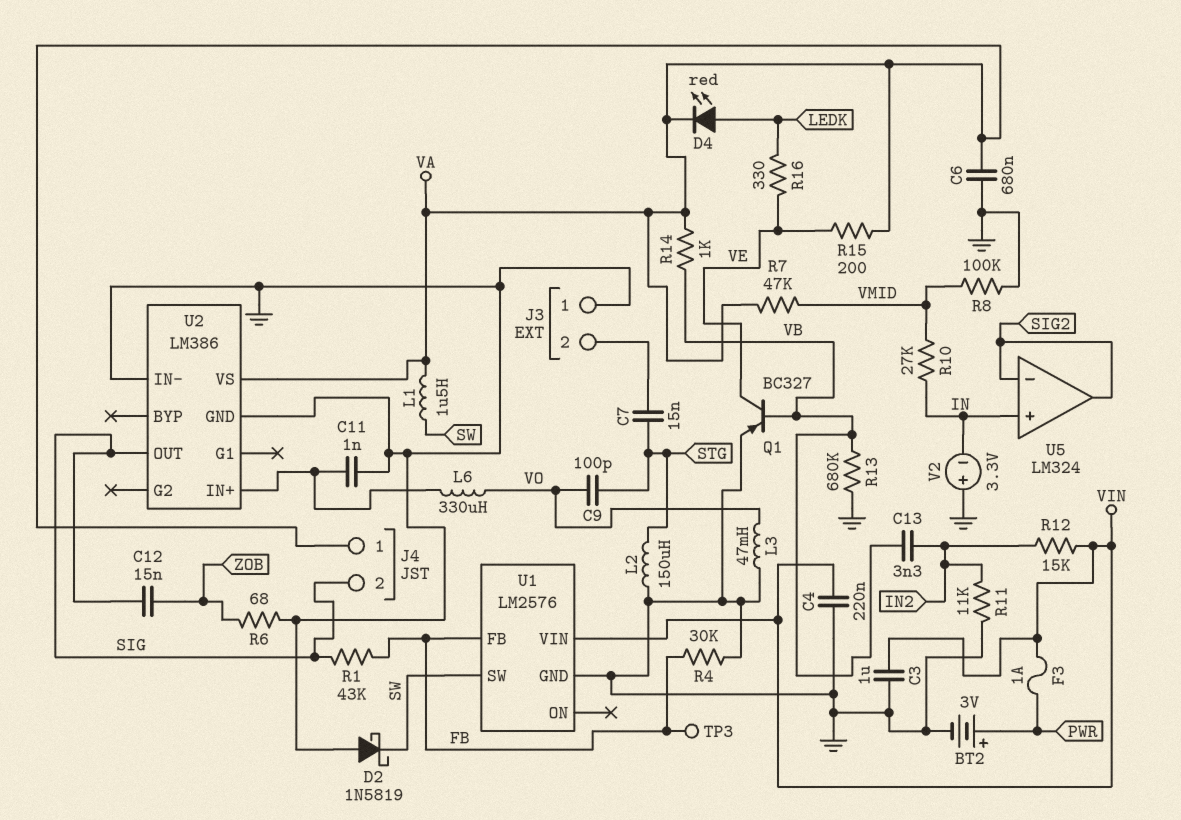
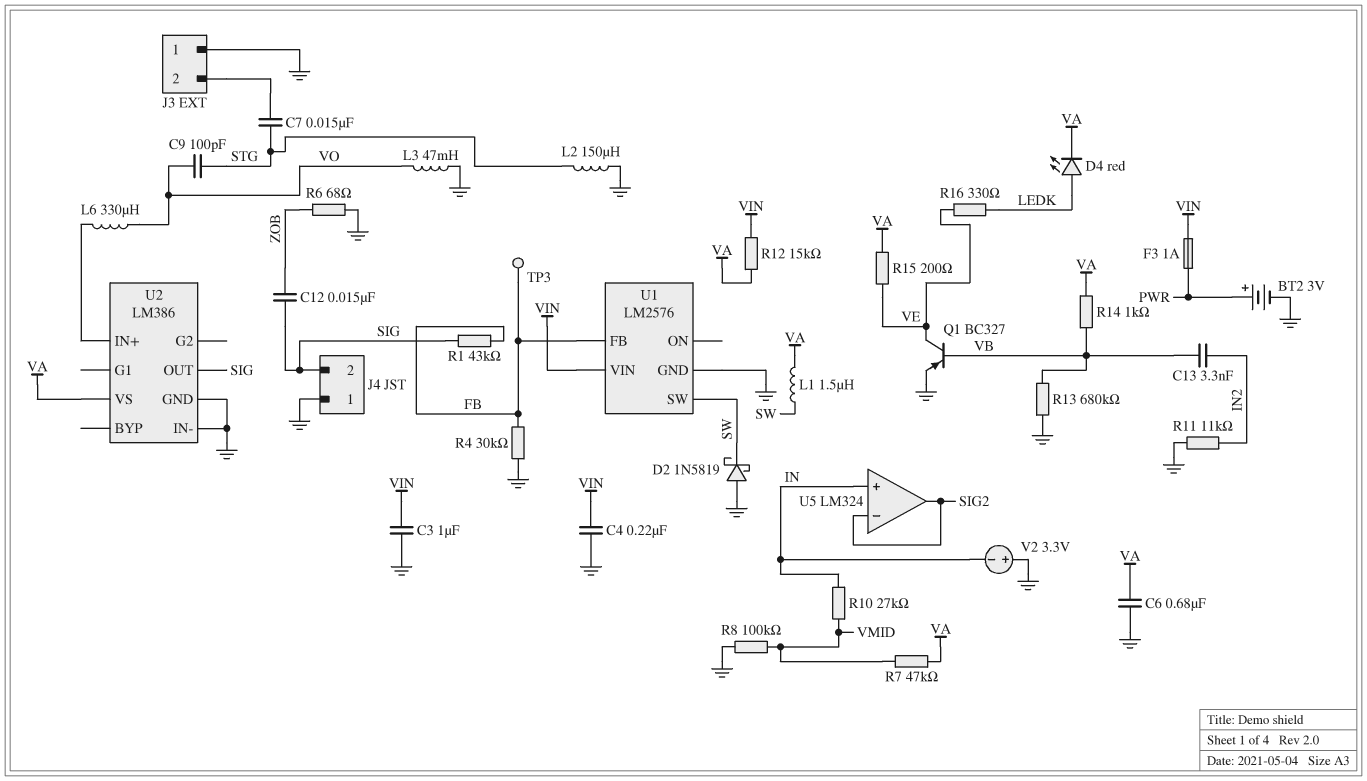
C11: 1nF (GND, U2/IN+) -> none
J4 pin 1: VA -> GND
R12: 15k (IN2, VIN) -> 15k (VA, VIN)

